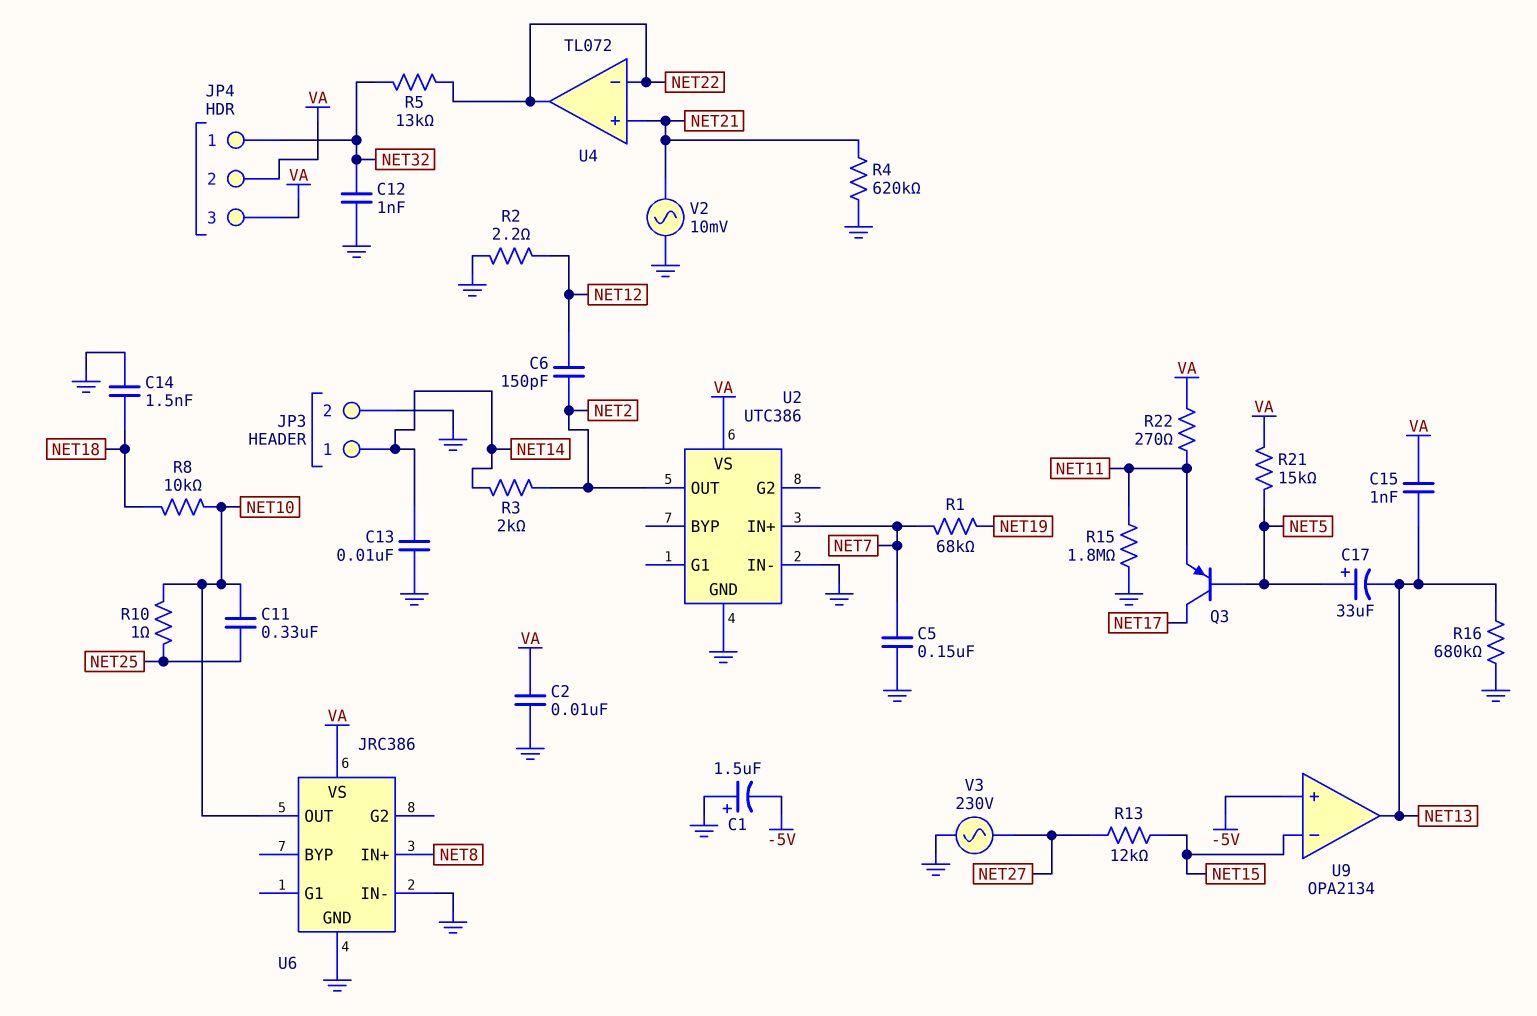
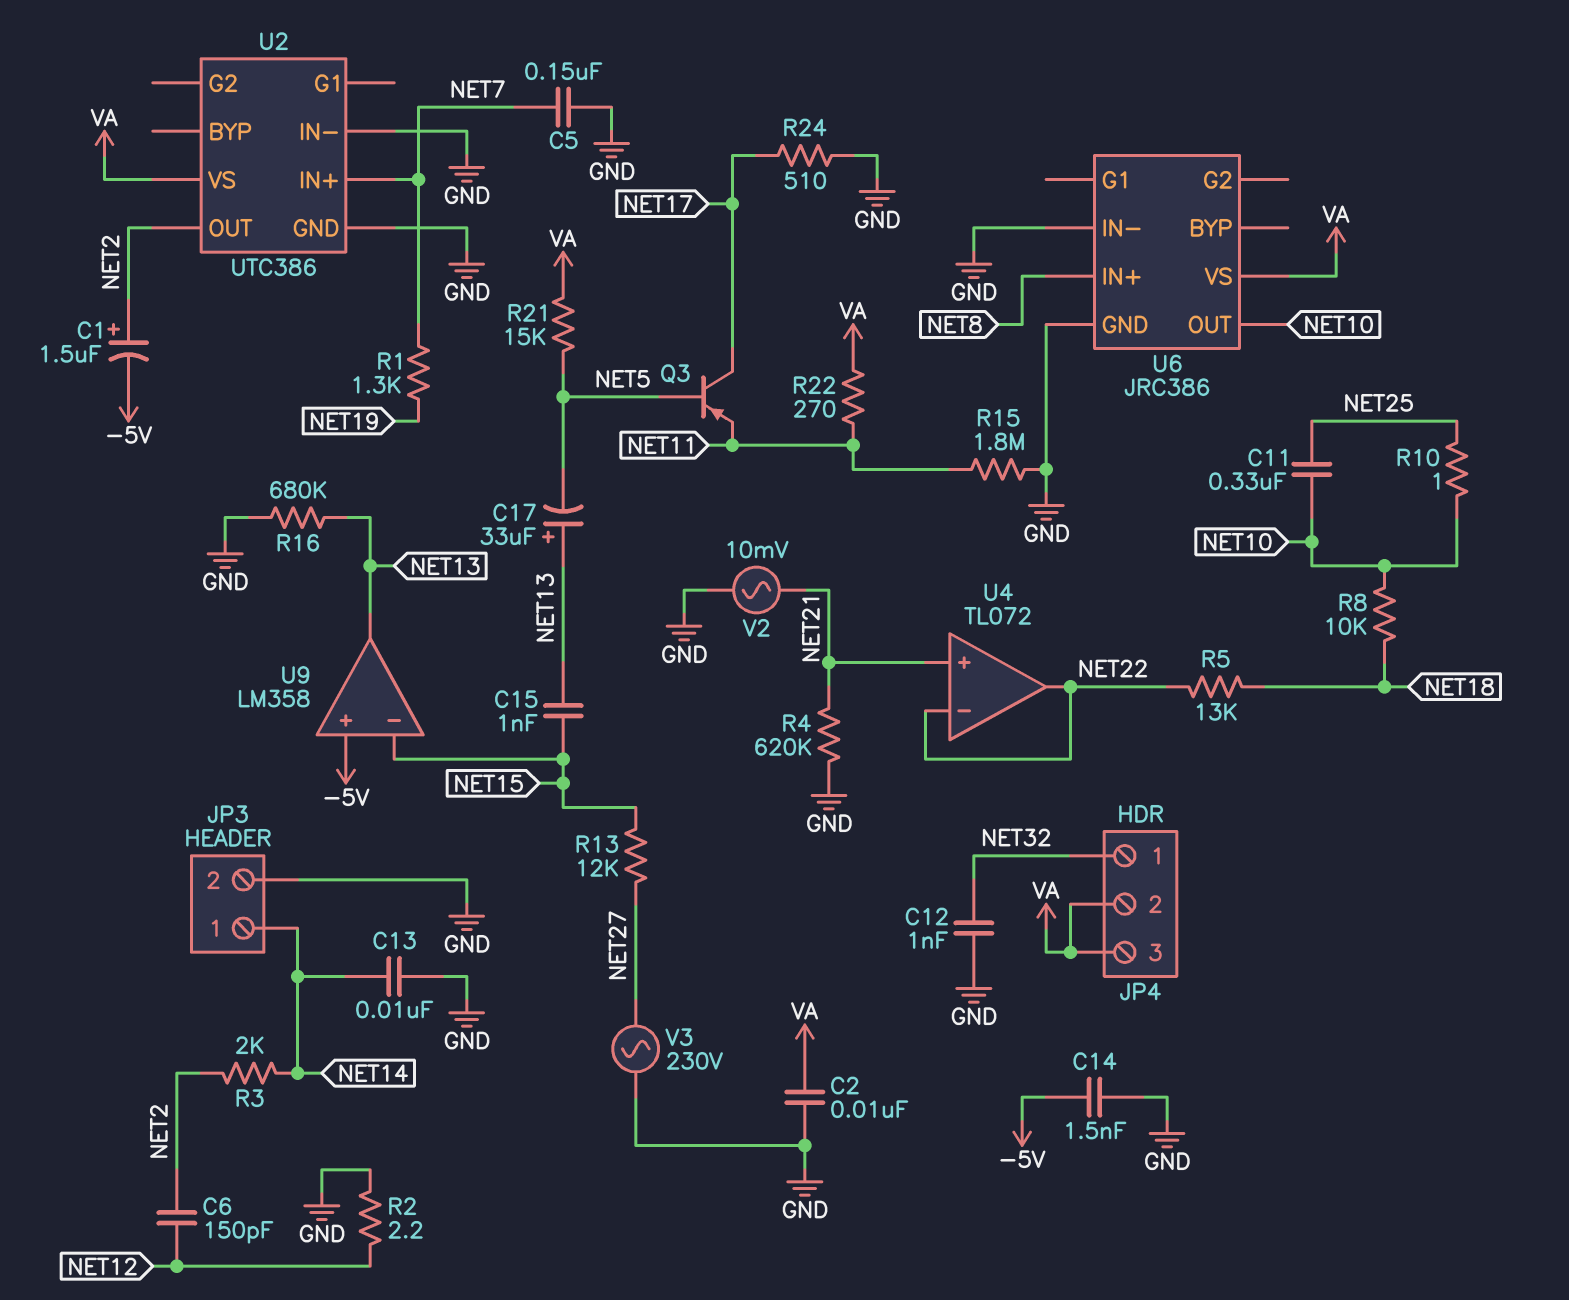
C1: 1.5uF (plus GND, minus -5V) -> 1.5uF (plus NET2, minus -5V)
C14: 1.5nF (GND, NET18) -> 1.5nF (-5V, GND)
C15: 1nF (NET13, VA) -> 1nF (NET13, NET15)
C17: 33uF (plus NET5, minus NET13) -> 33uF (plus NET13, minus NET5)
R1: 68k (NET7, NET19) -> 1.3k (NET7, NET19)
R5: 13k (NET22, NET32) -> 13k (NET18, NET22)
R24: none -> 510 (GND, NET17)
U9: OPA2134 -> LM358

